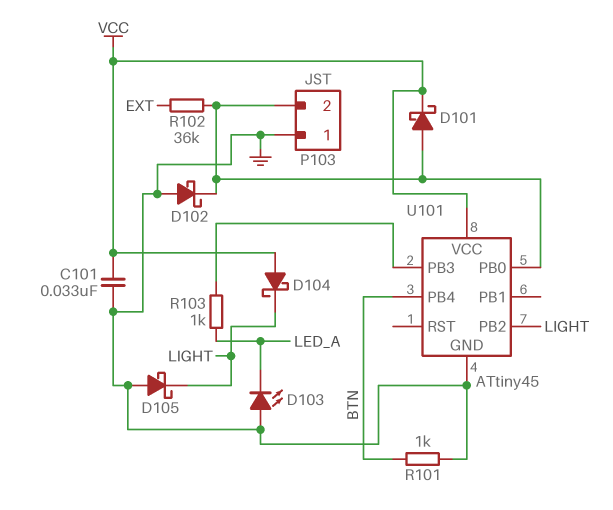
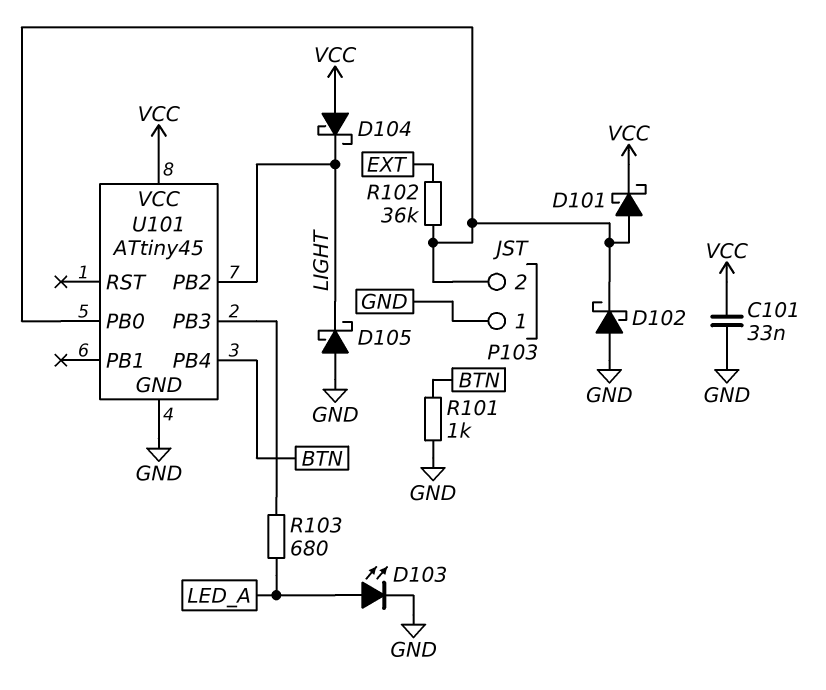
D103: LED (A GND, K LED_A) -> LED (A LED_A, K GND)
R103: 1k (LED_A, U101/PB3) -> 680 (LED_A, U101/PB3)

